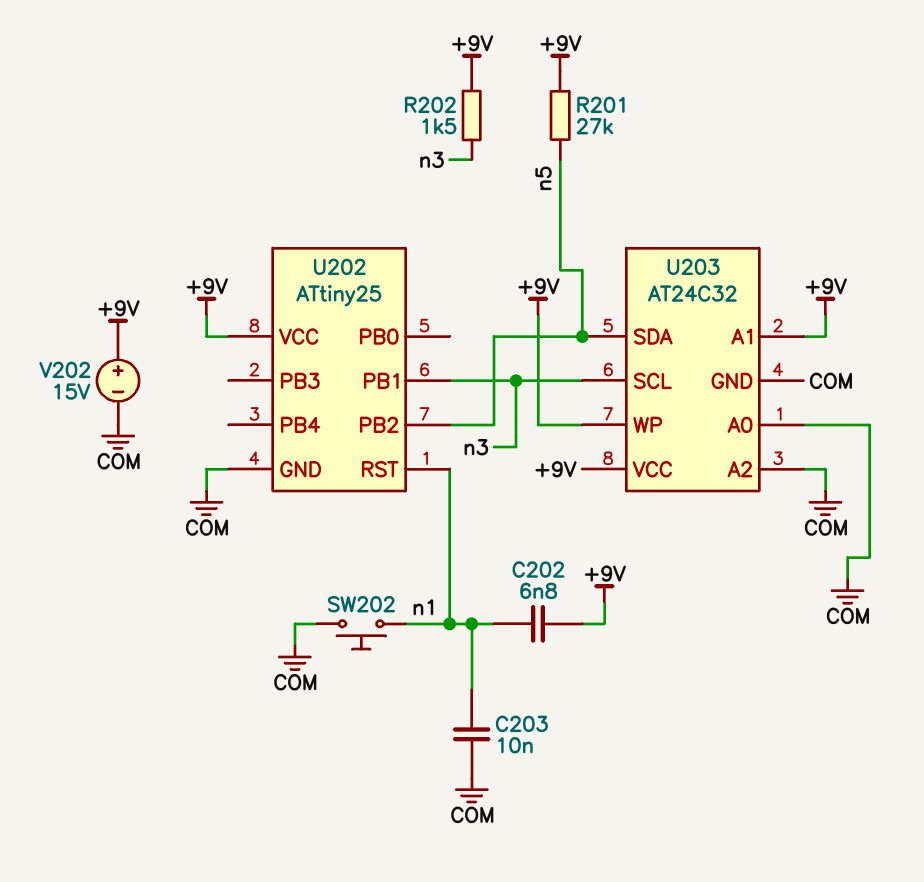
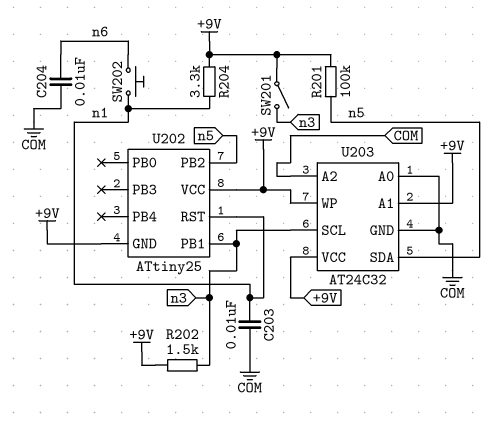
C202: 6.8nF (+9V, n1) -> none
C204: none -> 10nF (COM, n6)
R201: 27k (+9V, n5) -> 100k (+9V, n5)
R204: none -> 3.3k (+9V, n1)
SW201: none -> switch (+9V, n3)
SW202: button (COM, n1) -> button (n1, n6)
U202 pin GND: COM -> +9V
V202: 15V (plus +9V, minus COM) -> none

